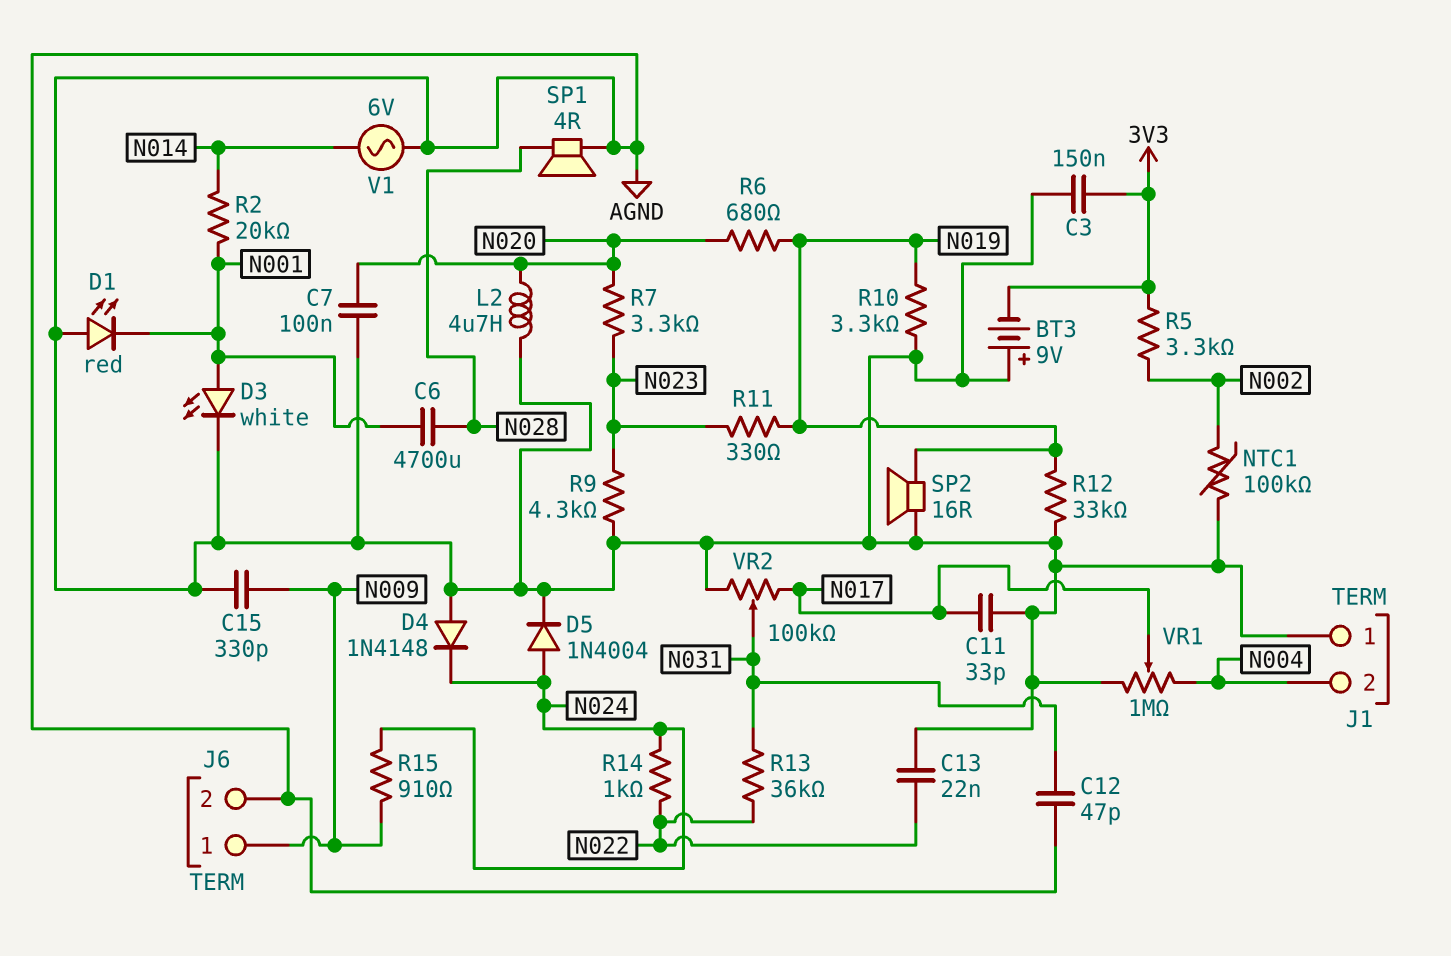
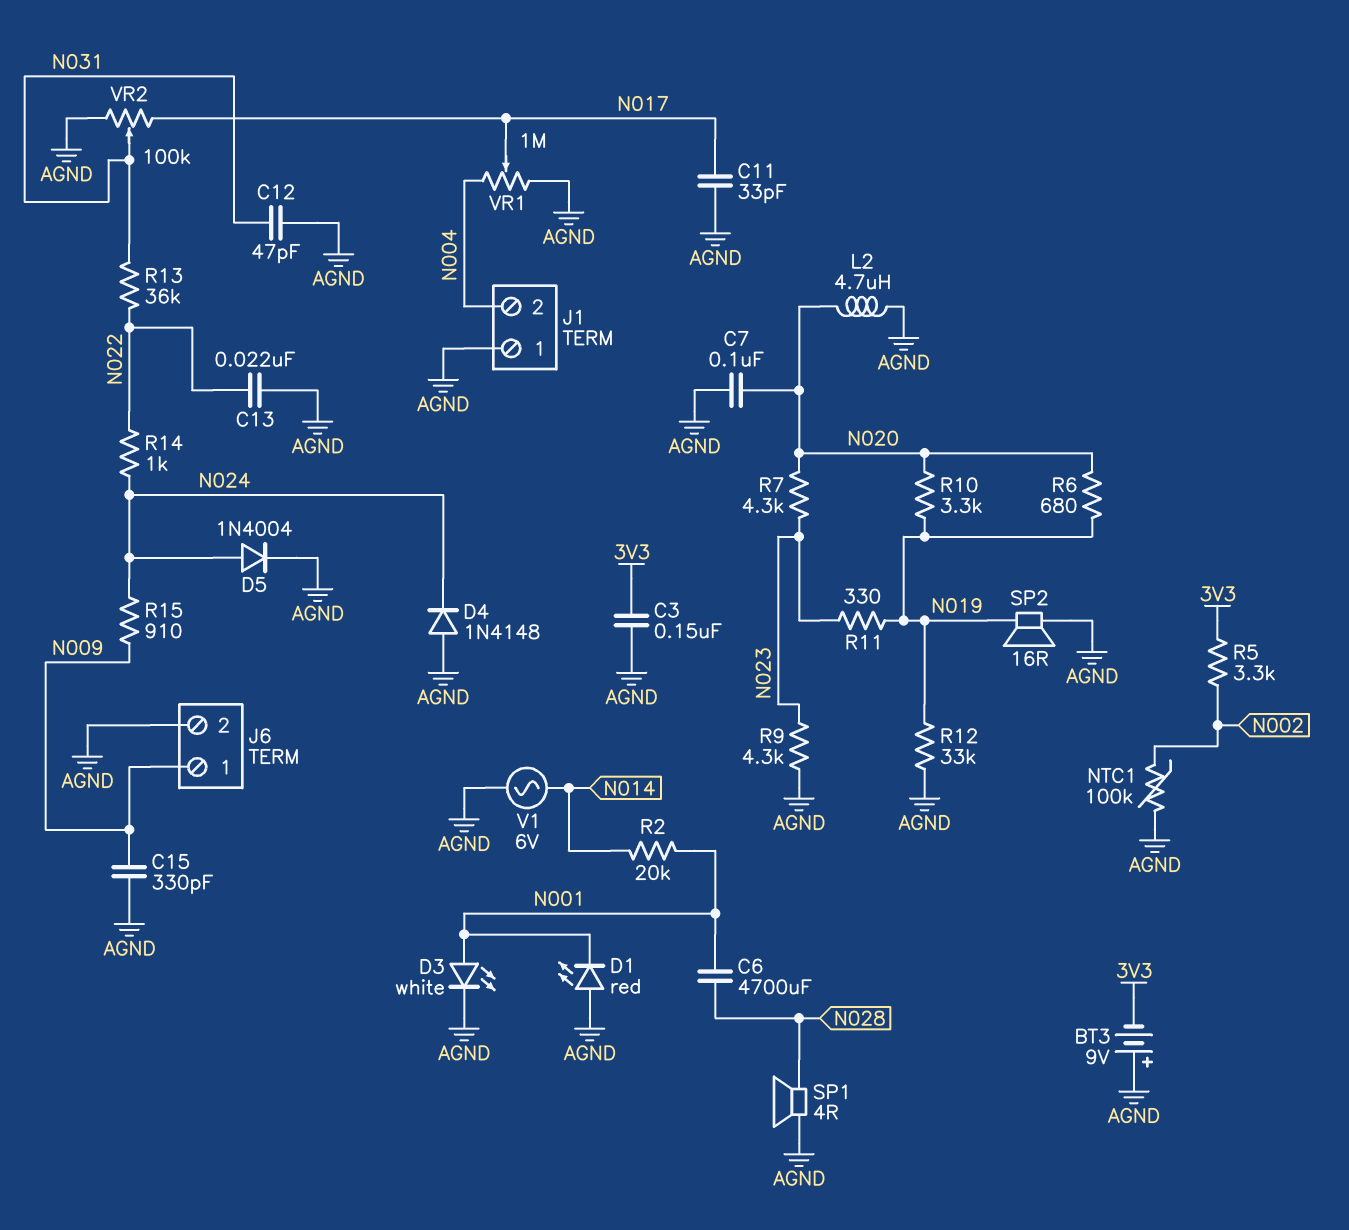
R7: 3.3k (N020, N023) -> 4.3k (N020, N023)
R10: 3.3k (AGND, N019) -> 3.3k (N019, N020)

